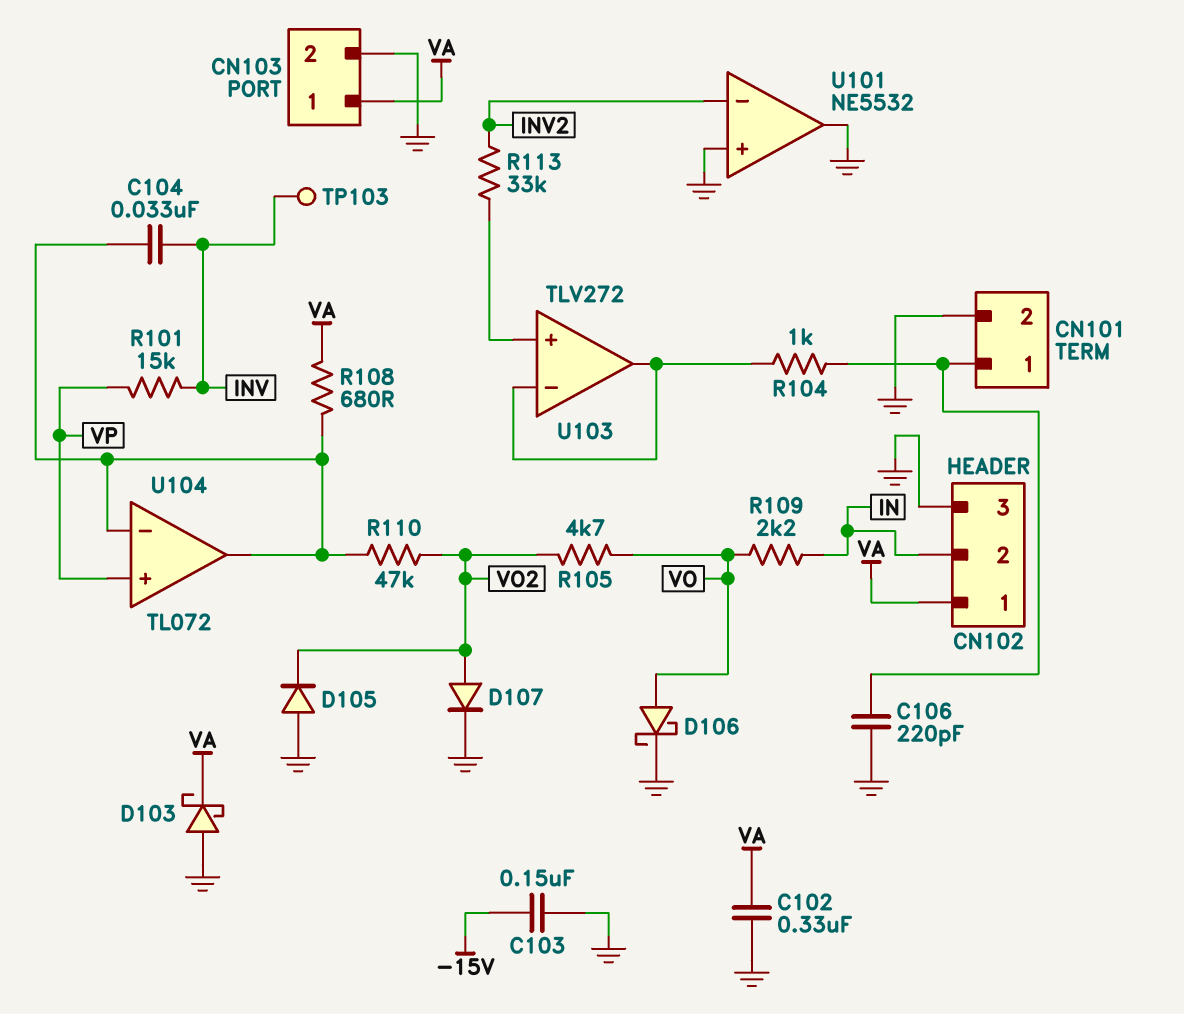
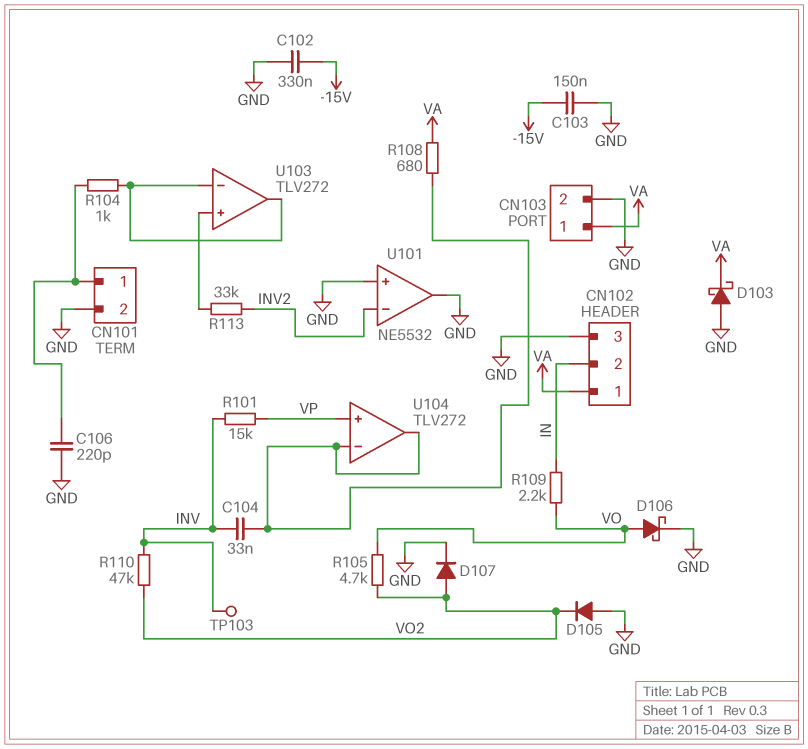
C102: 330nF (GND, VA) -> 330nF (-15V, GND)
R110: 47k (U104/in-, VO2) -> 47k (INV, VO2)
U104: TL072 -> TLV272

